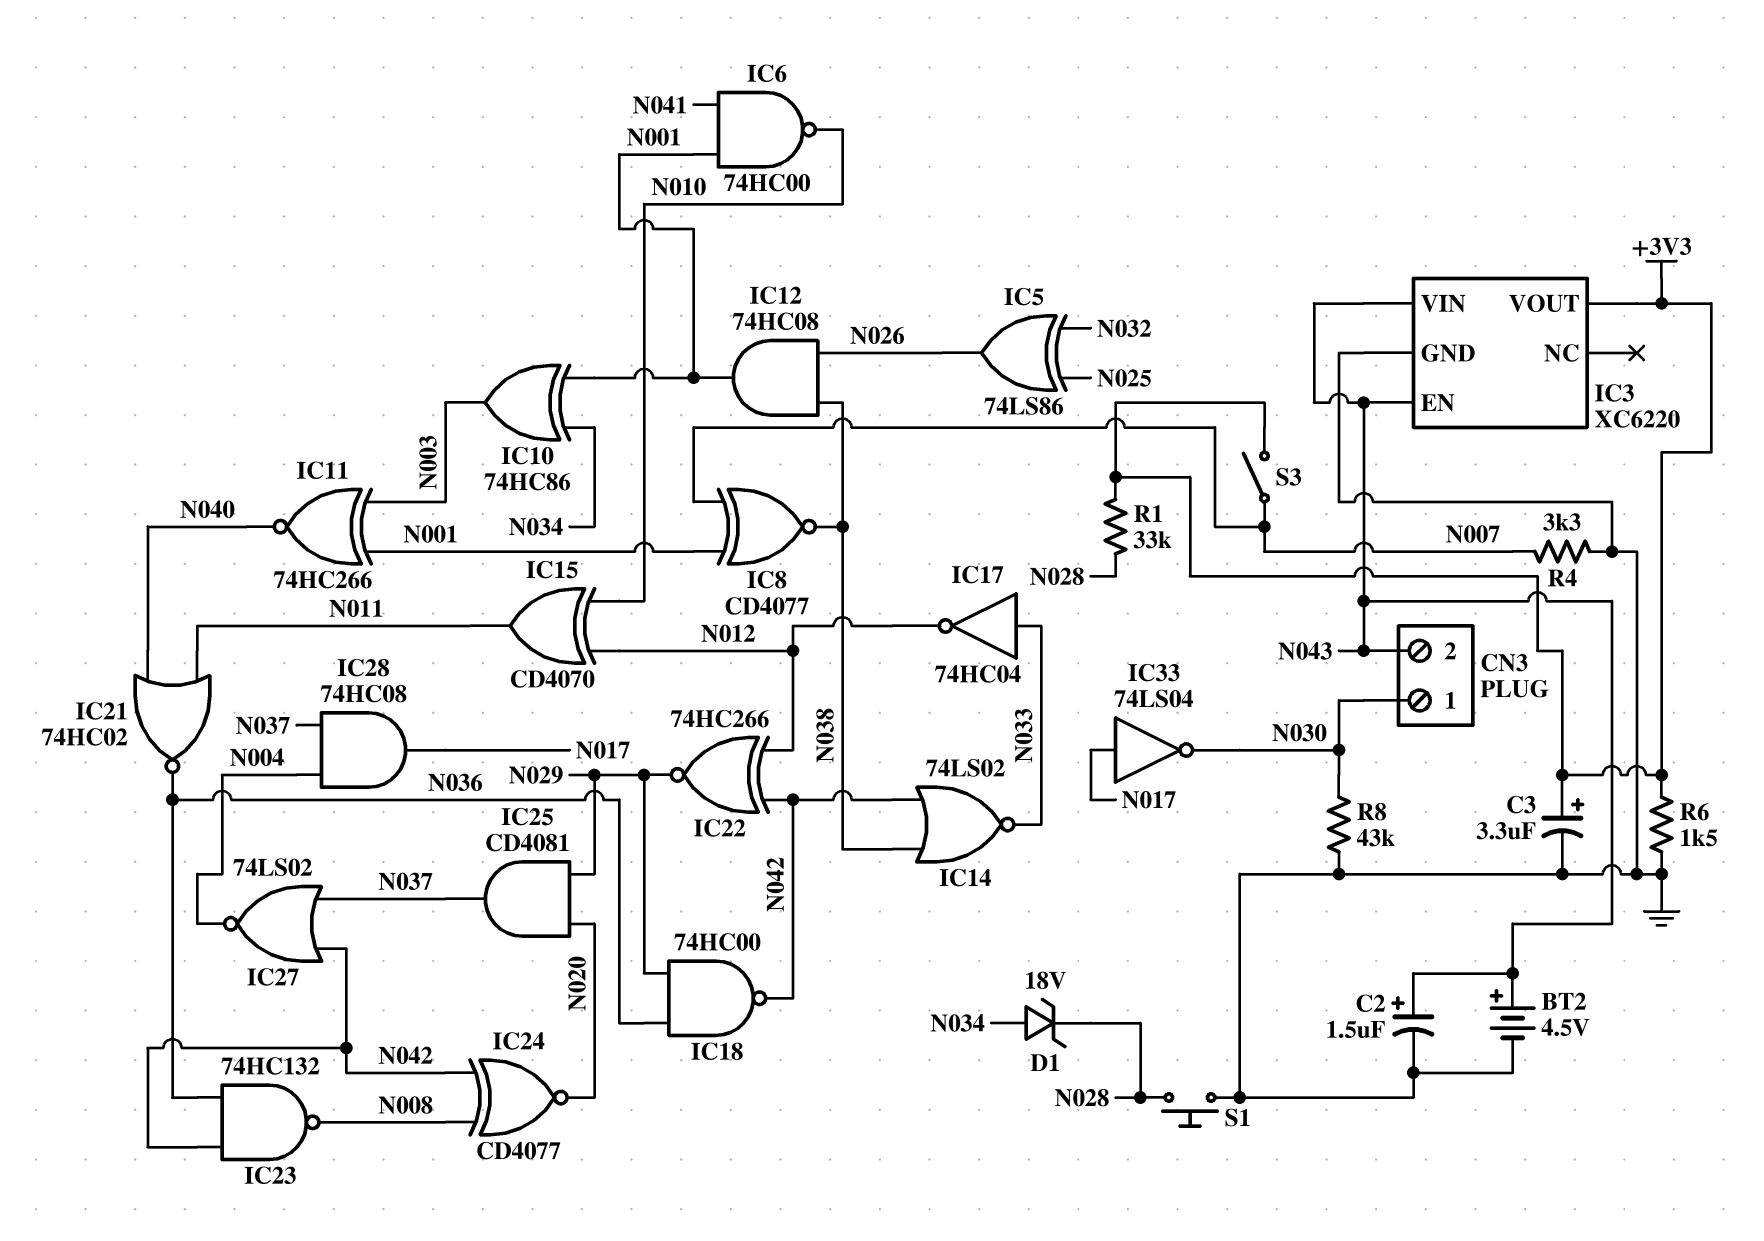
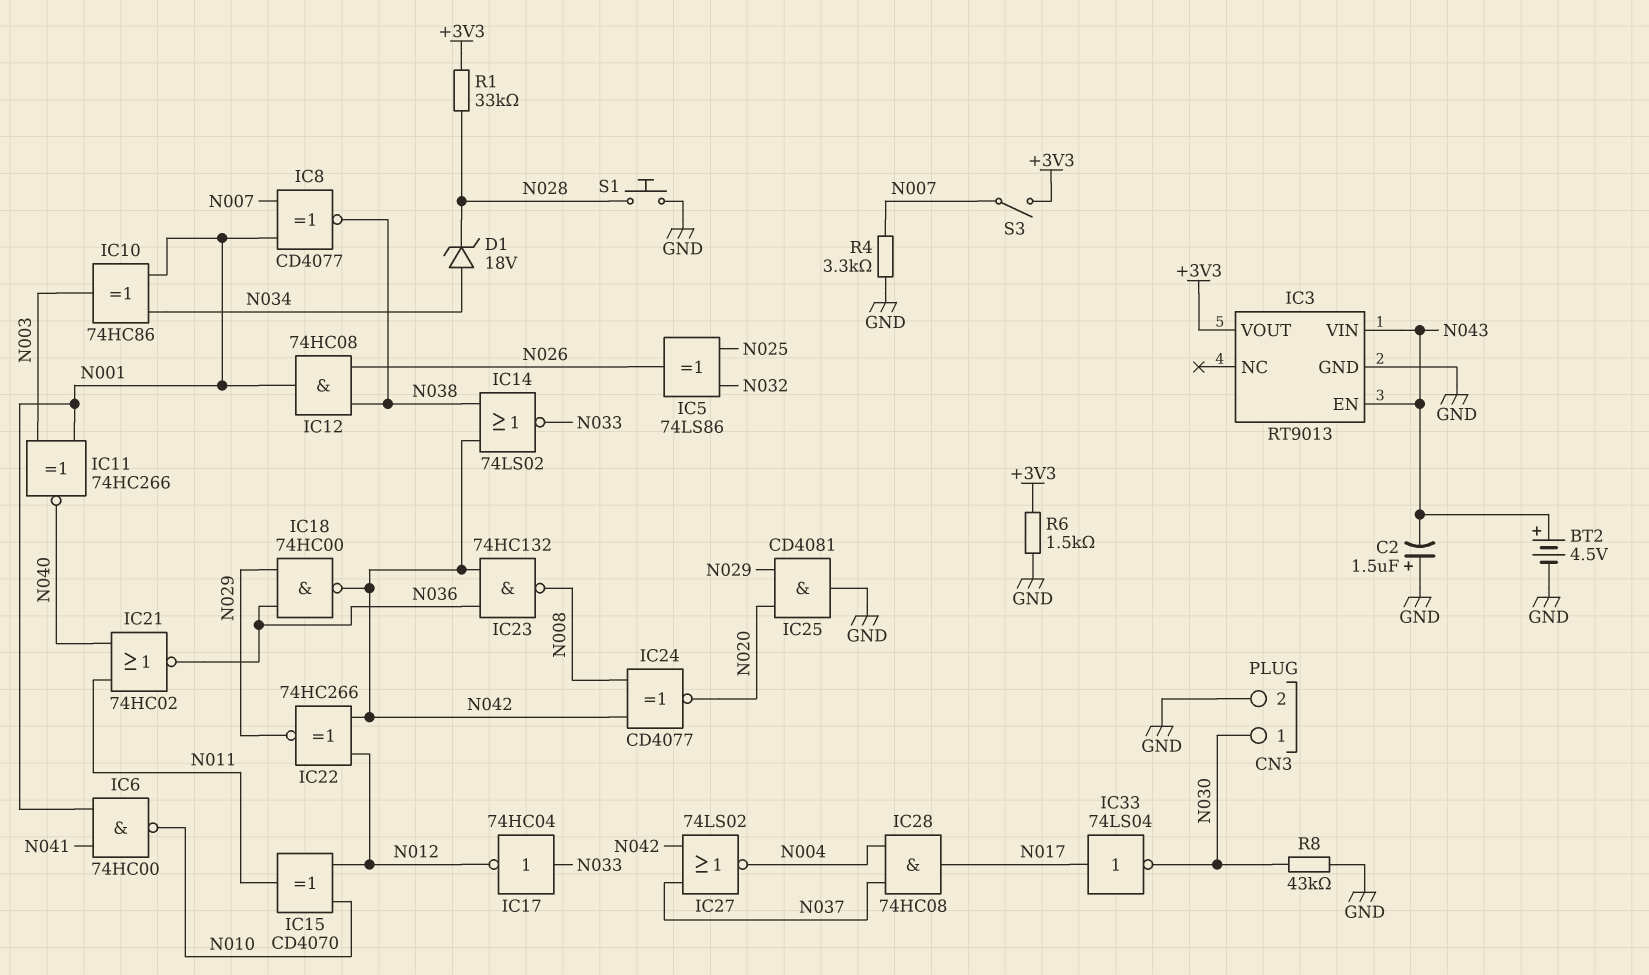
C2: 1.5uF (plus N043, minus GND) -> 1.5uF (plus GND, minus N043)
C3: 3.3uF (plus +3V3, minus GND) -> none
CN3 pin 2: N043 -> GND
IC3: XC6220 -> RT9013
IC25: AND CD4081 (in N020, in N029, out N037) -> AND CD4081 (in N020, in N029, out GND)

